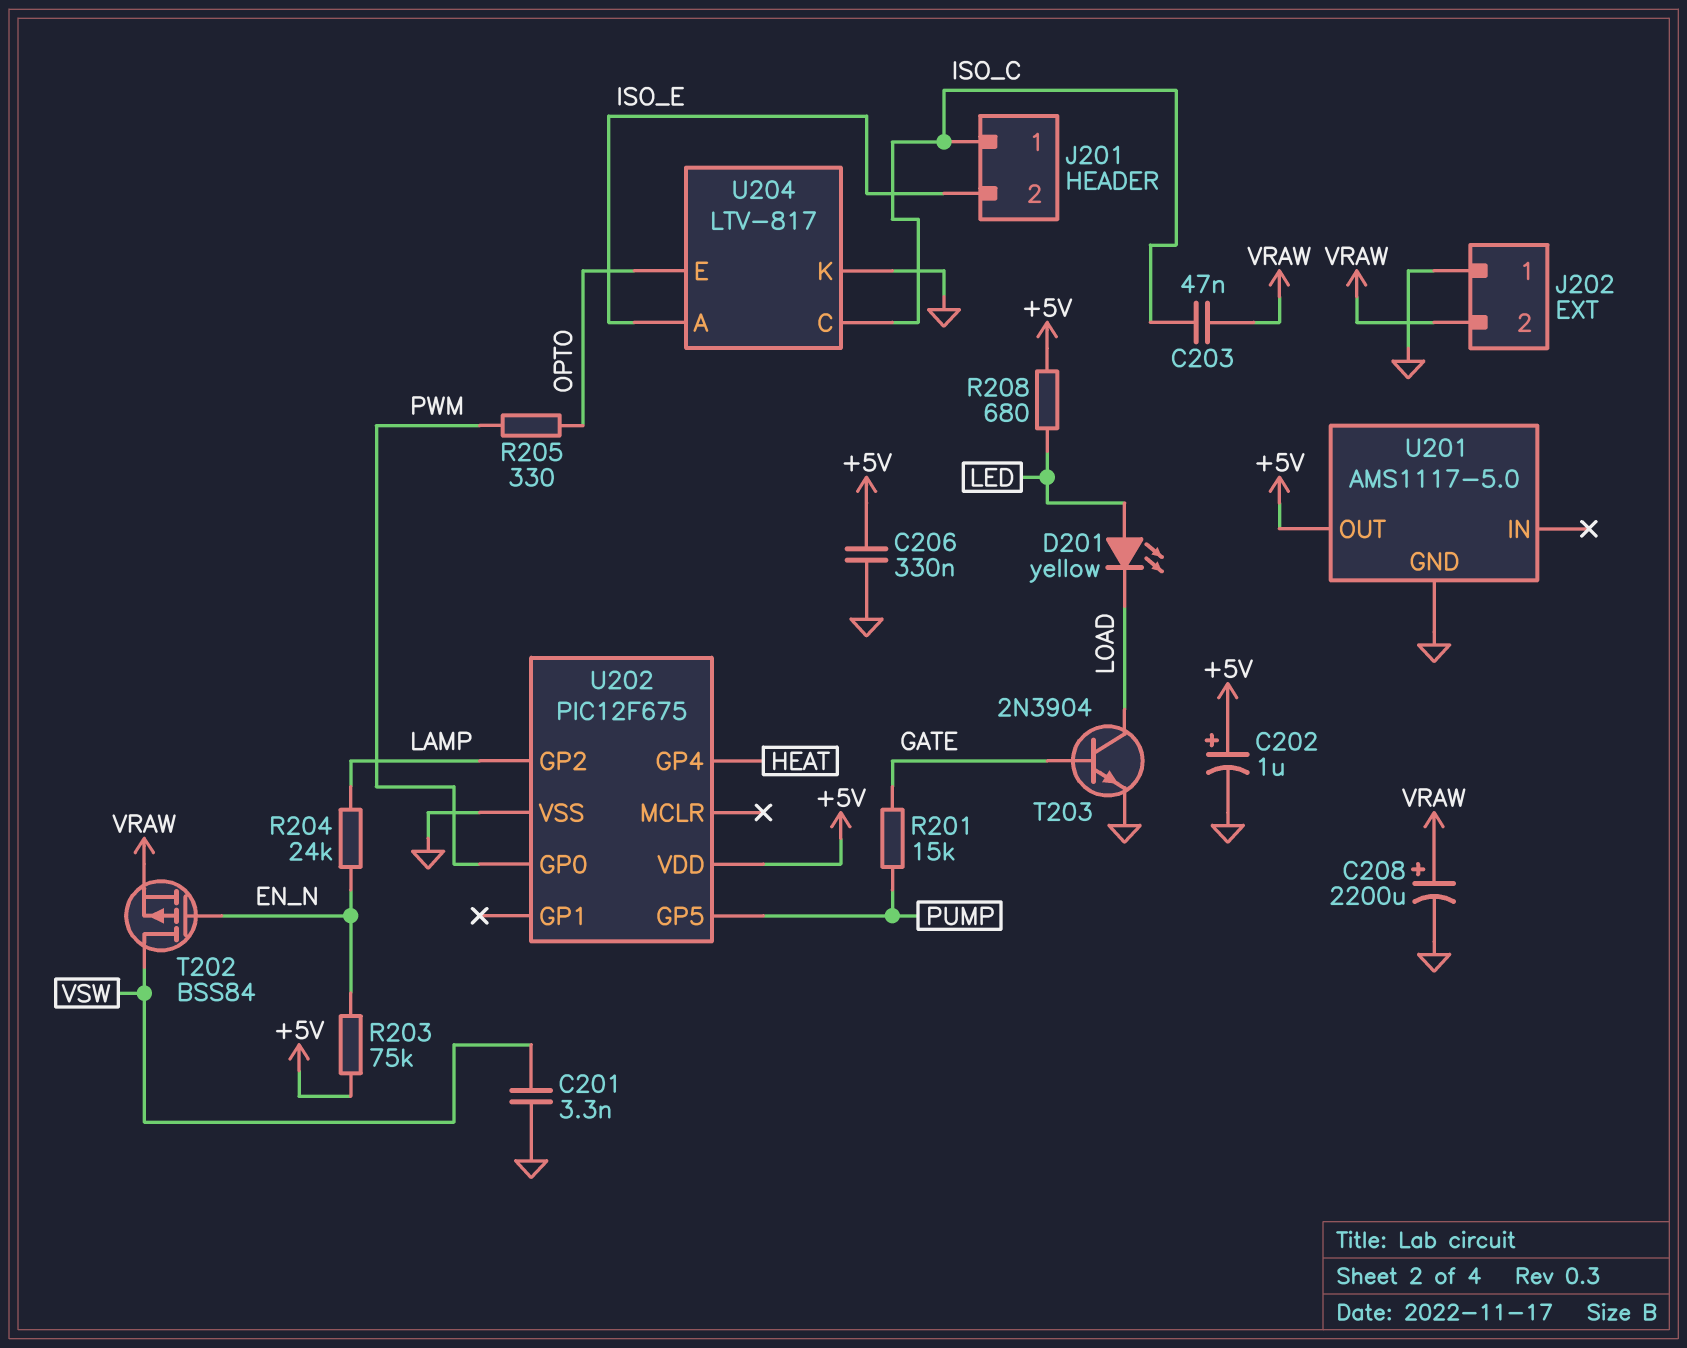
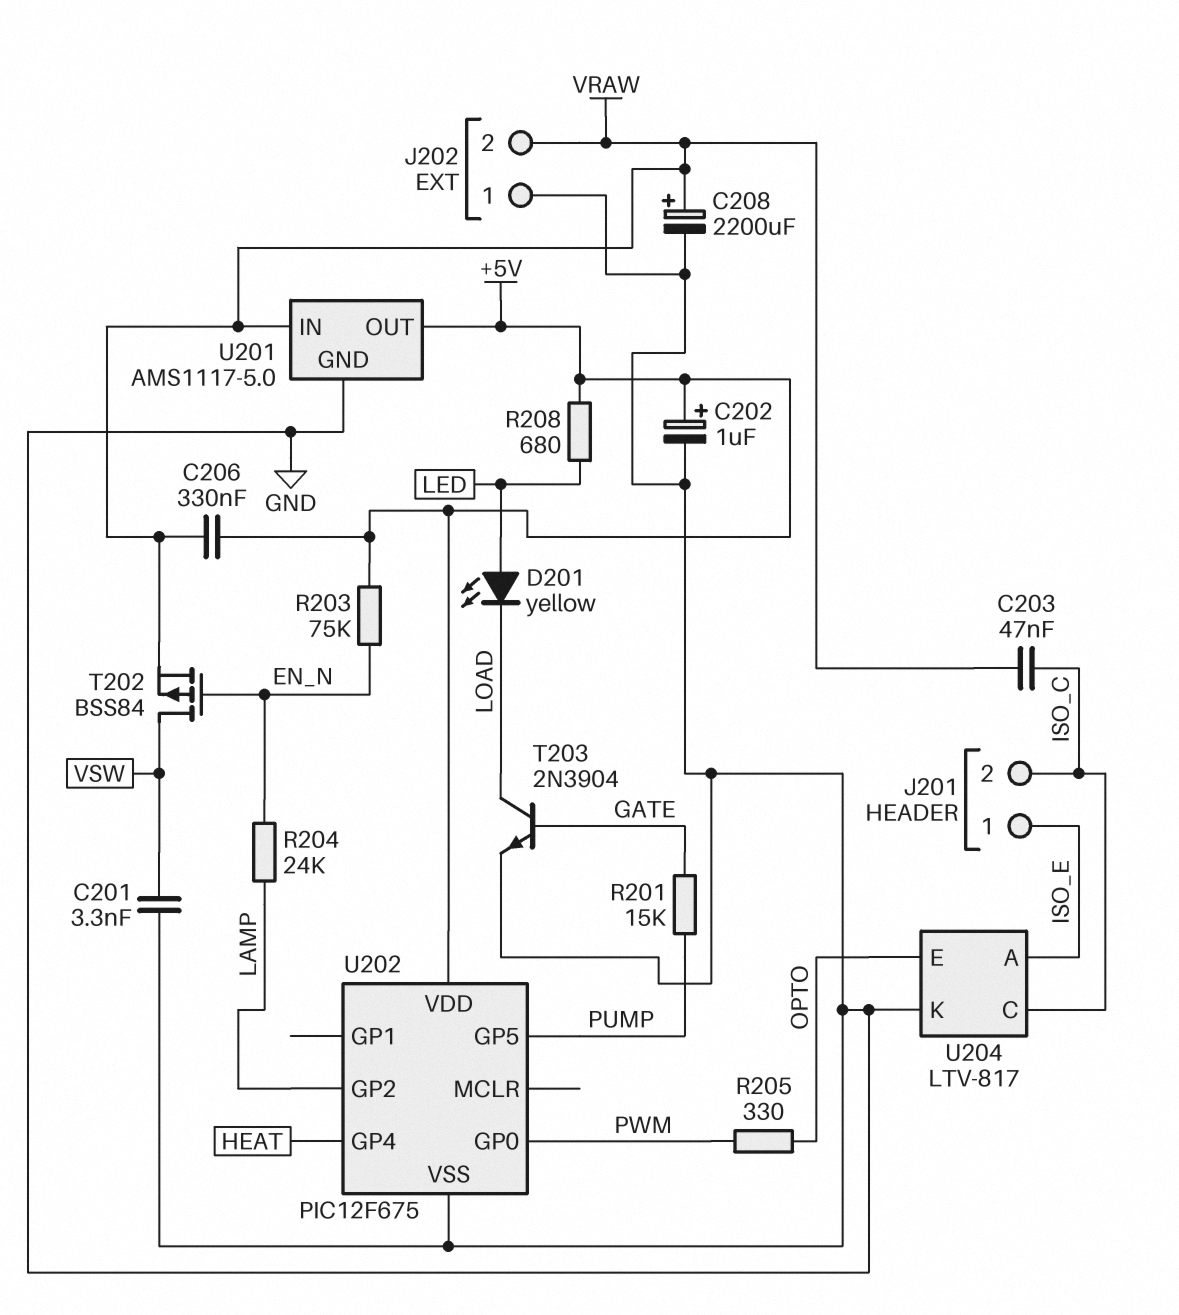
C206: 330nF (+5V, GND) -> 330nF (+5V, VRAW)
J201 pin 1: ISO_C -> ISO_E
J201 pin 2: ISO_E -> ISO_C
U201 pin IN: none -> VRAW

